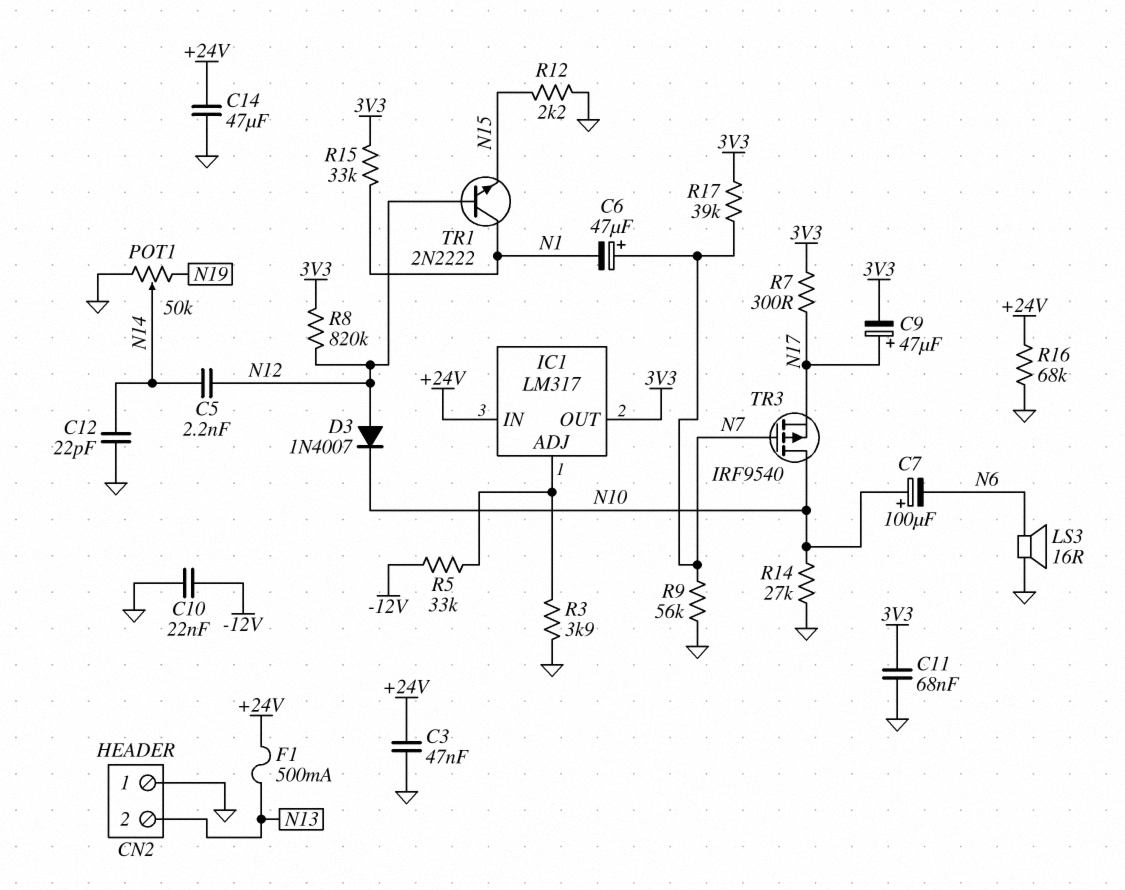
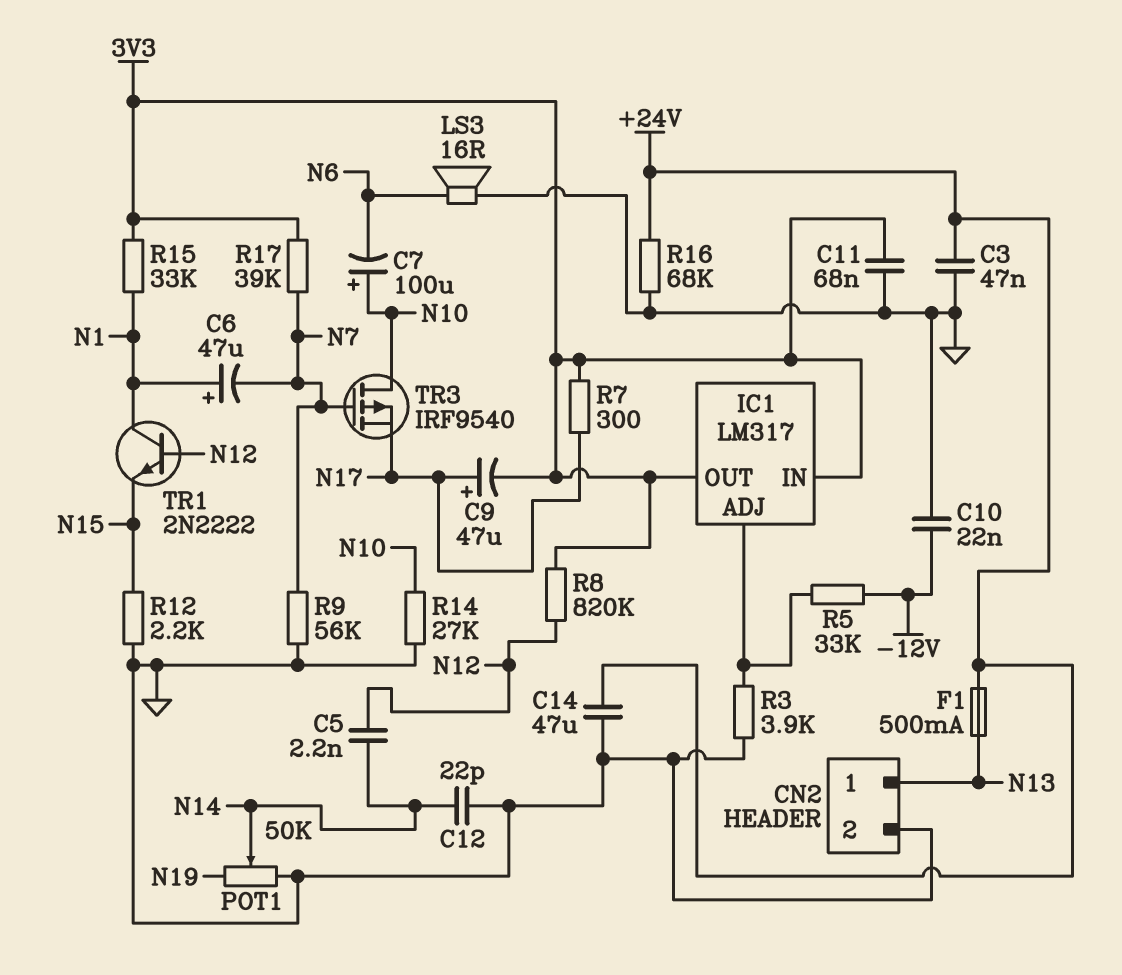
C6: 47uF (plus N7, minus N1) -> 47uF (plus N1, minus N7)
CN2 pin 1: GND -> N13
CN2 pin 2: N13 -> GND
D3: diode 1N4007 (A N12, K N10) -> none
IC1 pin IN: +24V -> 3V3

